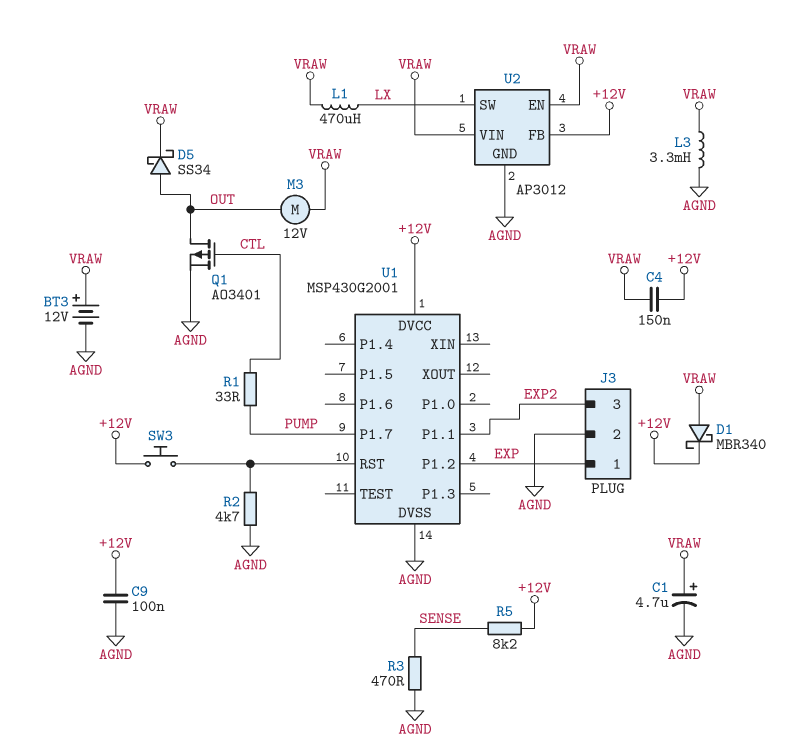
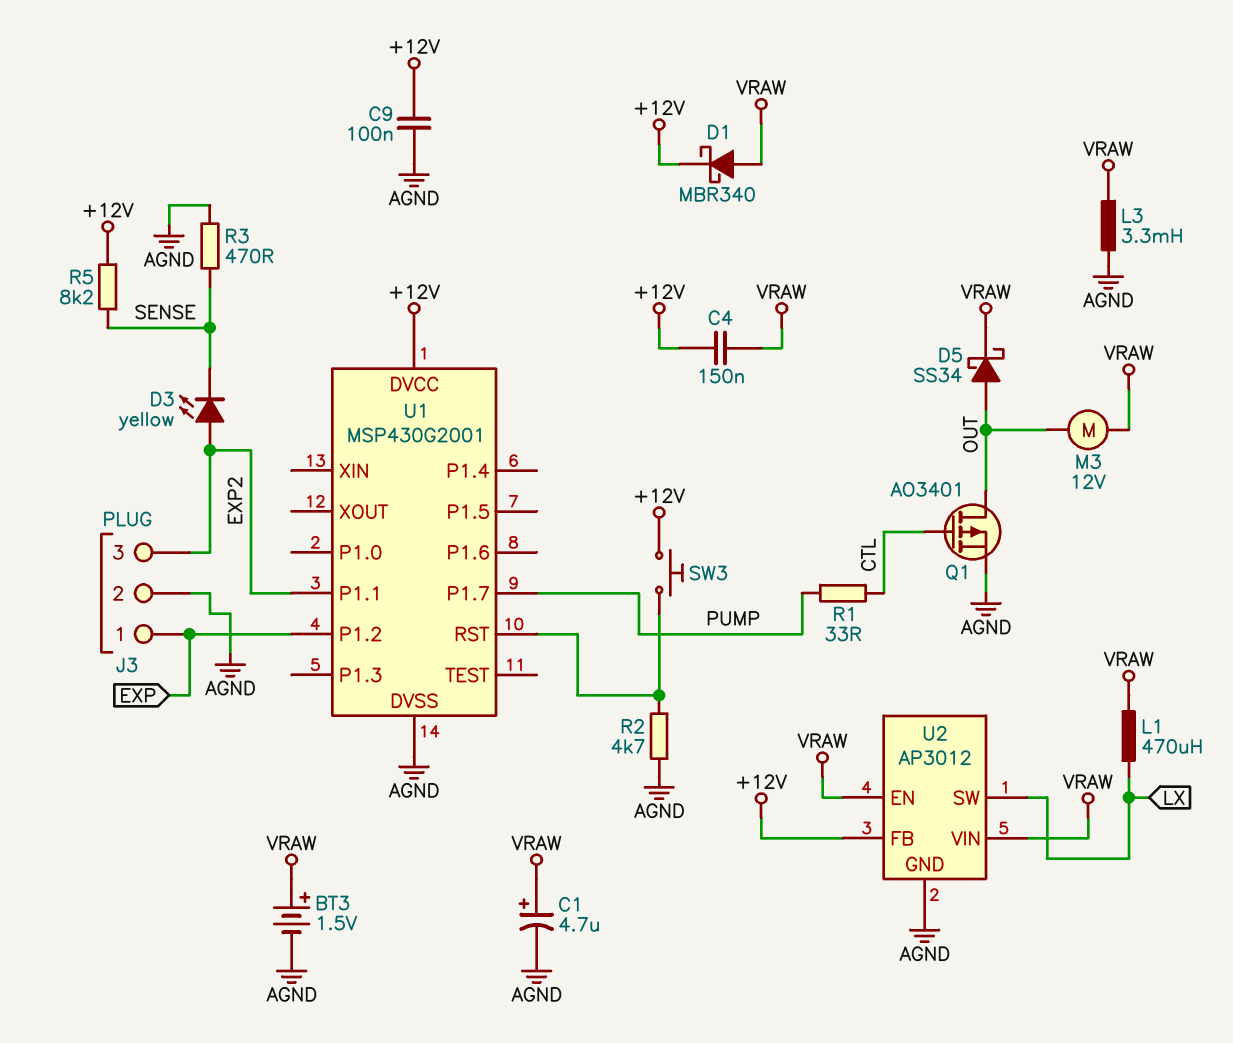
BT3: 12V (plus VRAW, minus AGND) -> 1.5V (plus VRAW, minus AGND)
D3: none -> LED yellow (A EXP2, K SENSE)

